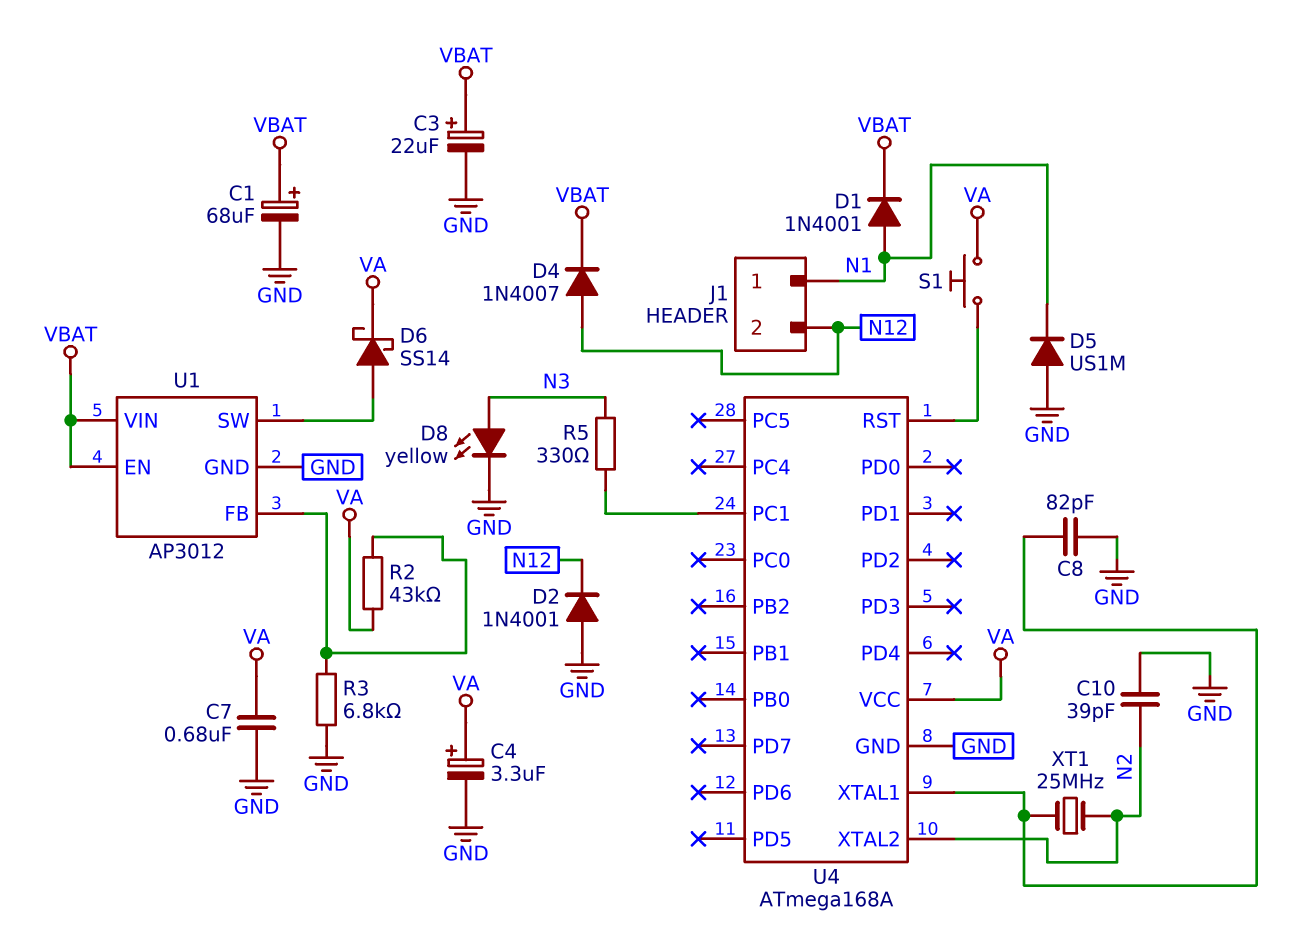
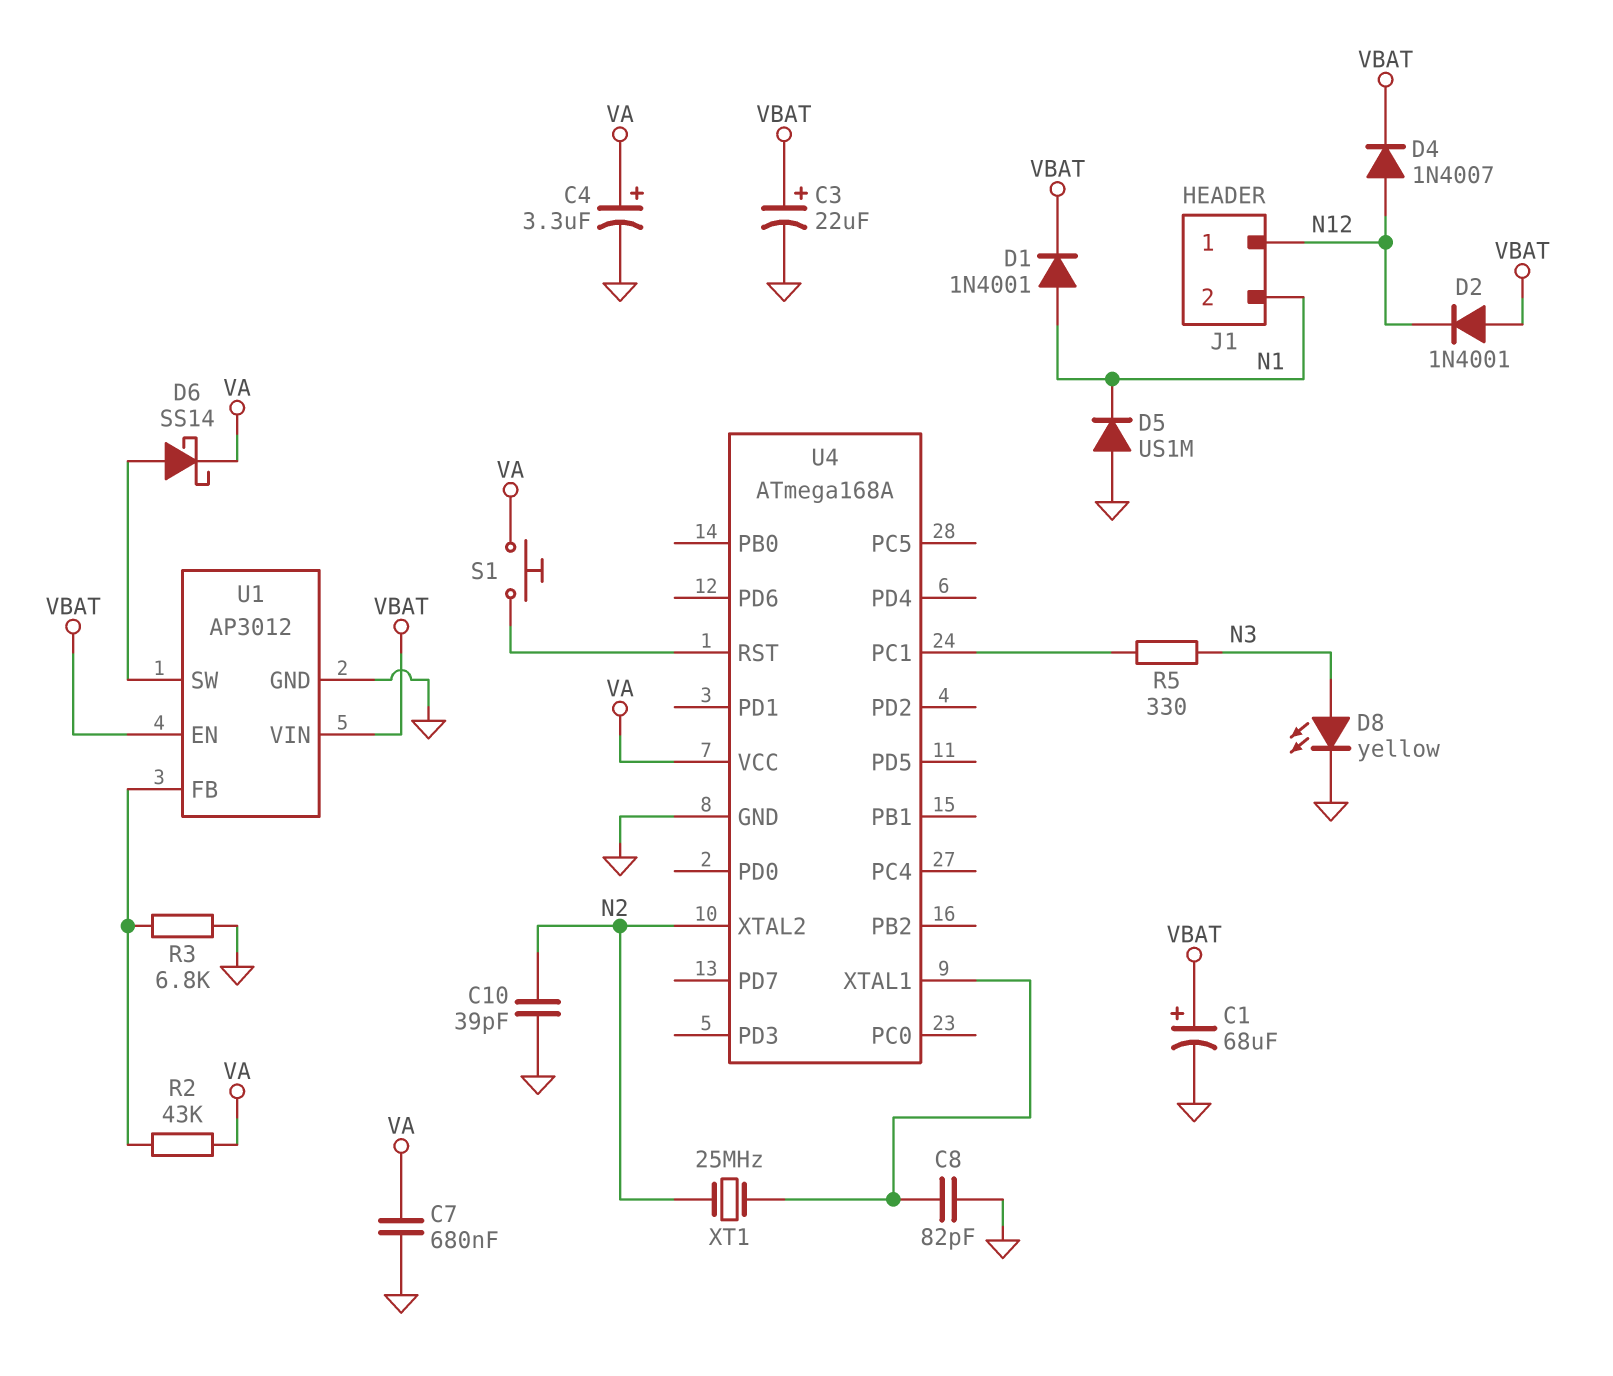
D2: diode 1N4001 (A GND, K N12) -> diode 1N4001 (A VBAT, K N12)
J1 pin 1: N1 -> N12
J1 pin 2: N12 -> N1

